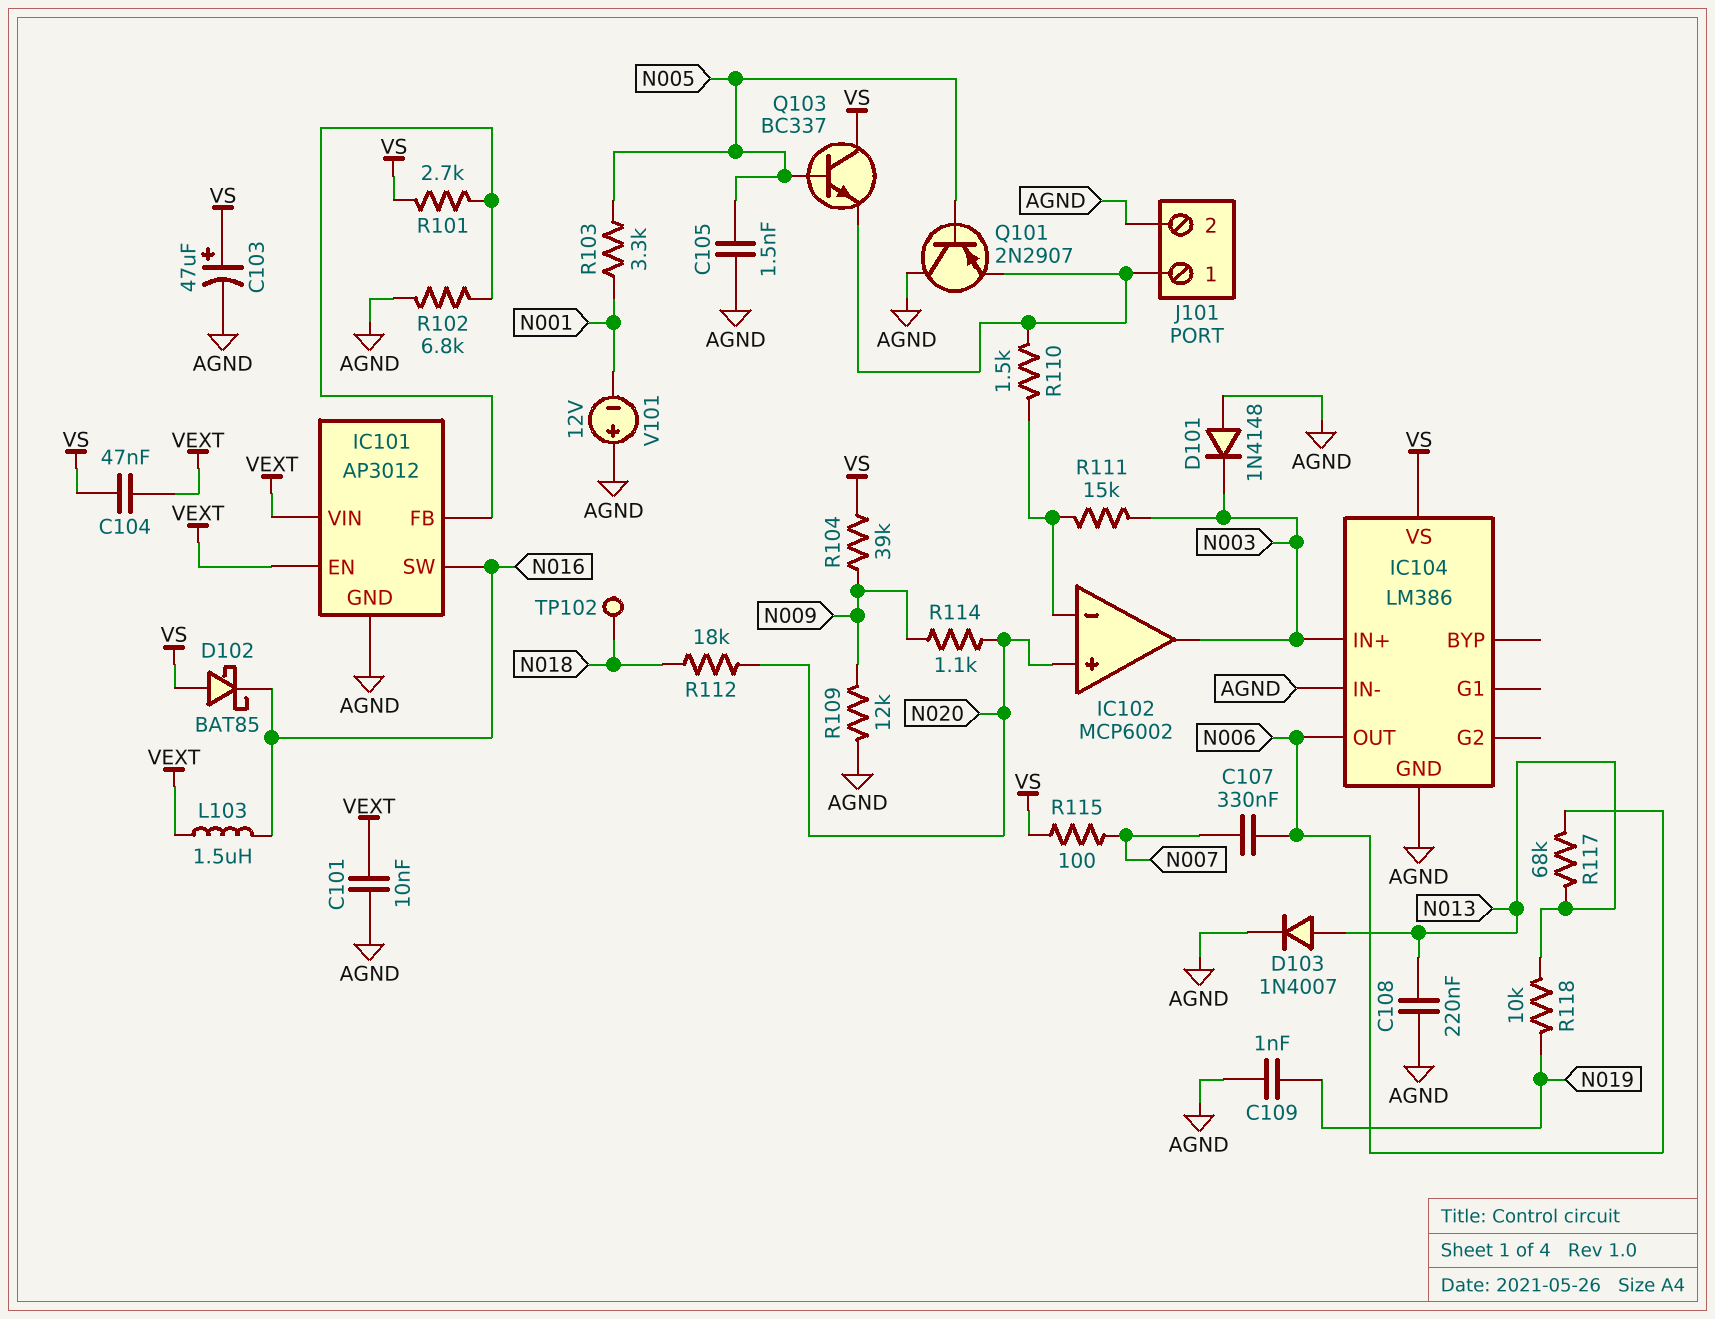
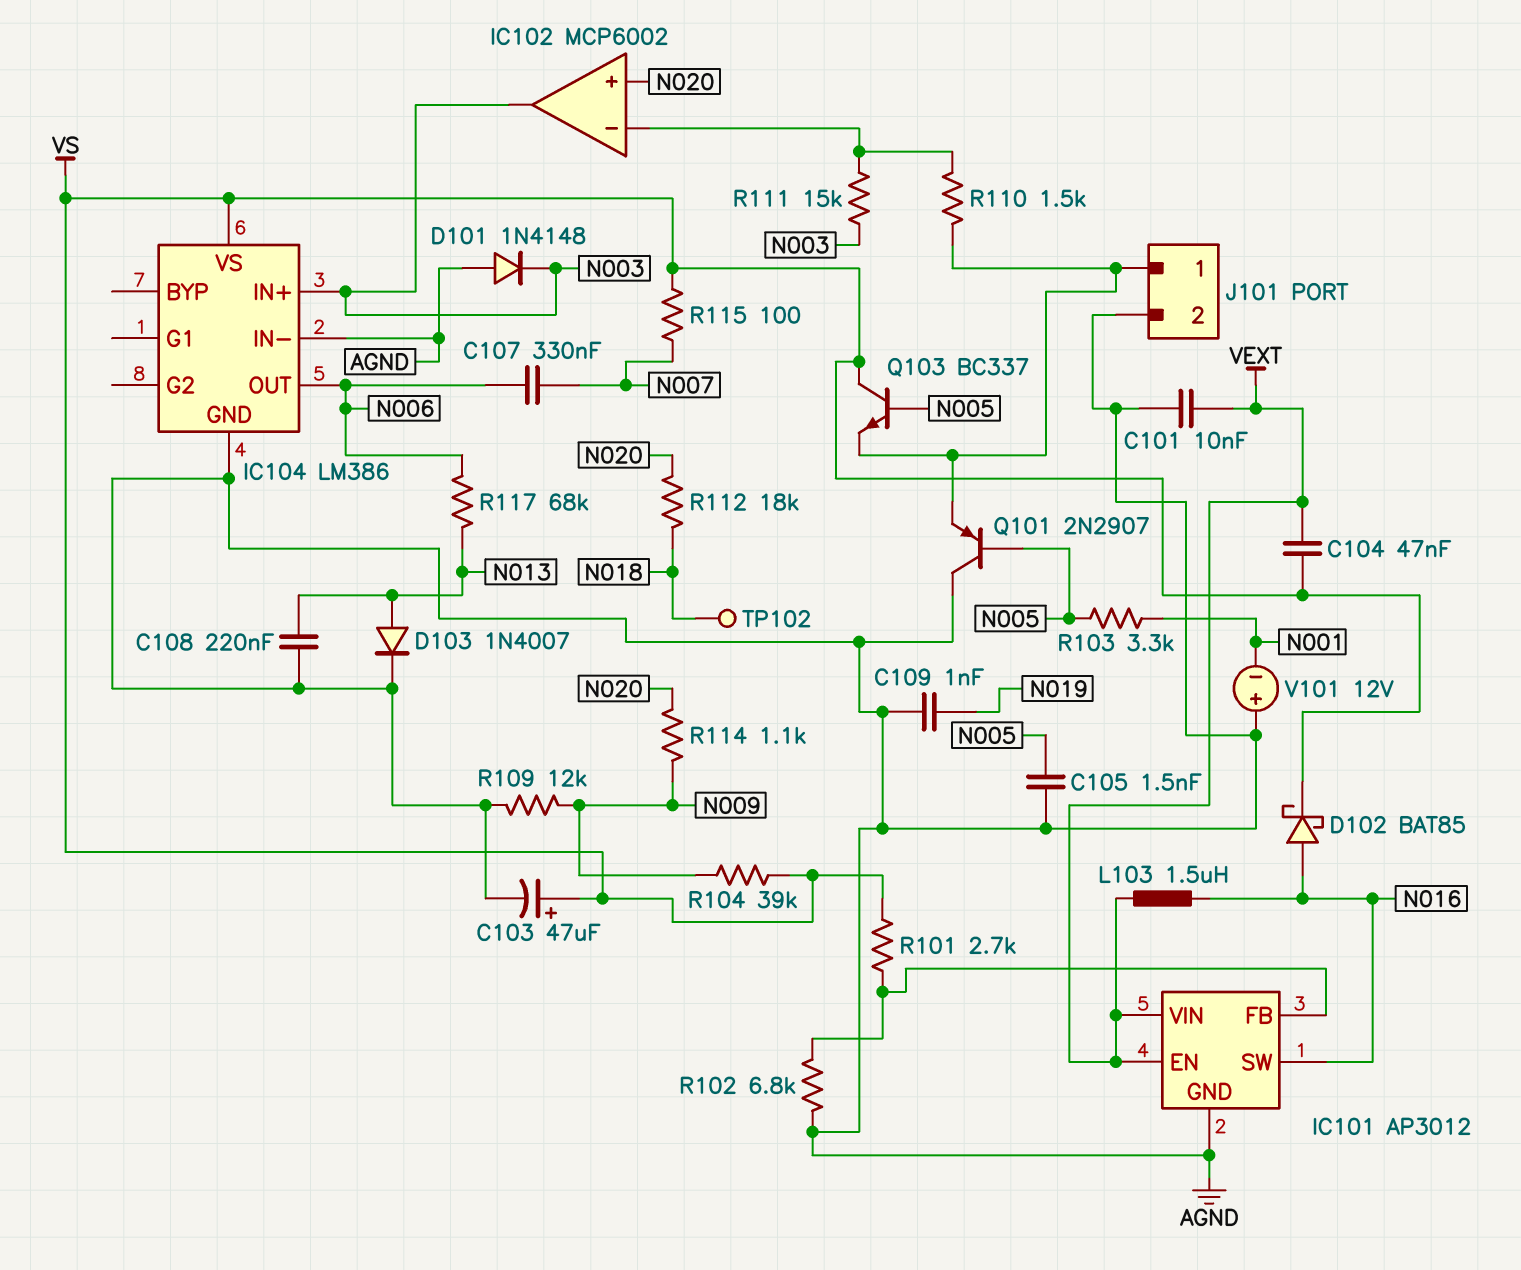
D102: schottky BAT85 (A VS, K N016) -> schottky BAT85 (A N016, K VS)
R118: 10k (N013, N019) -> none

